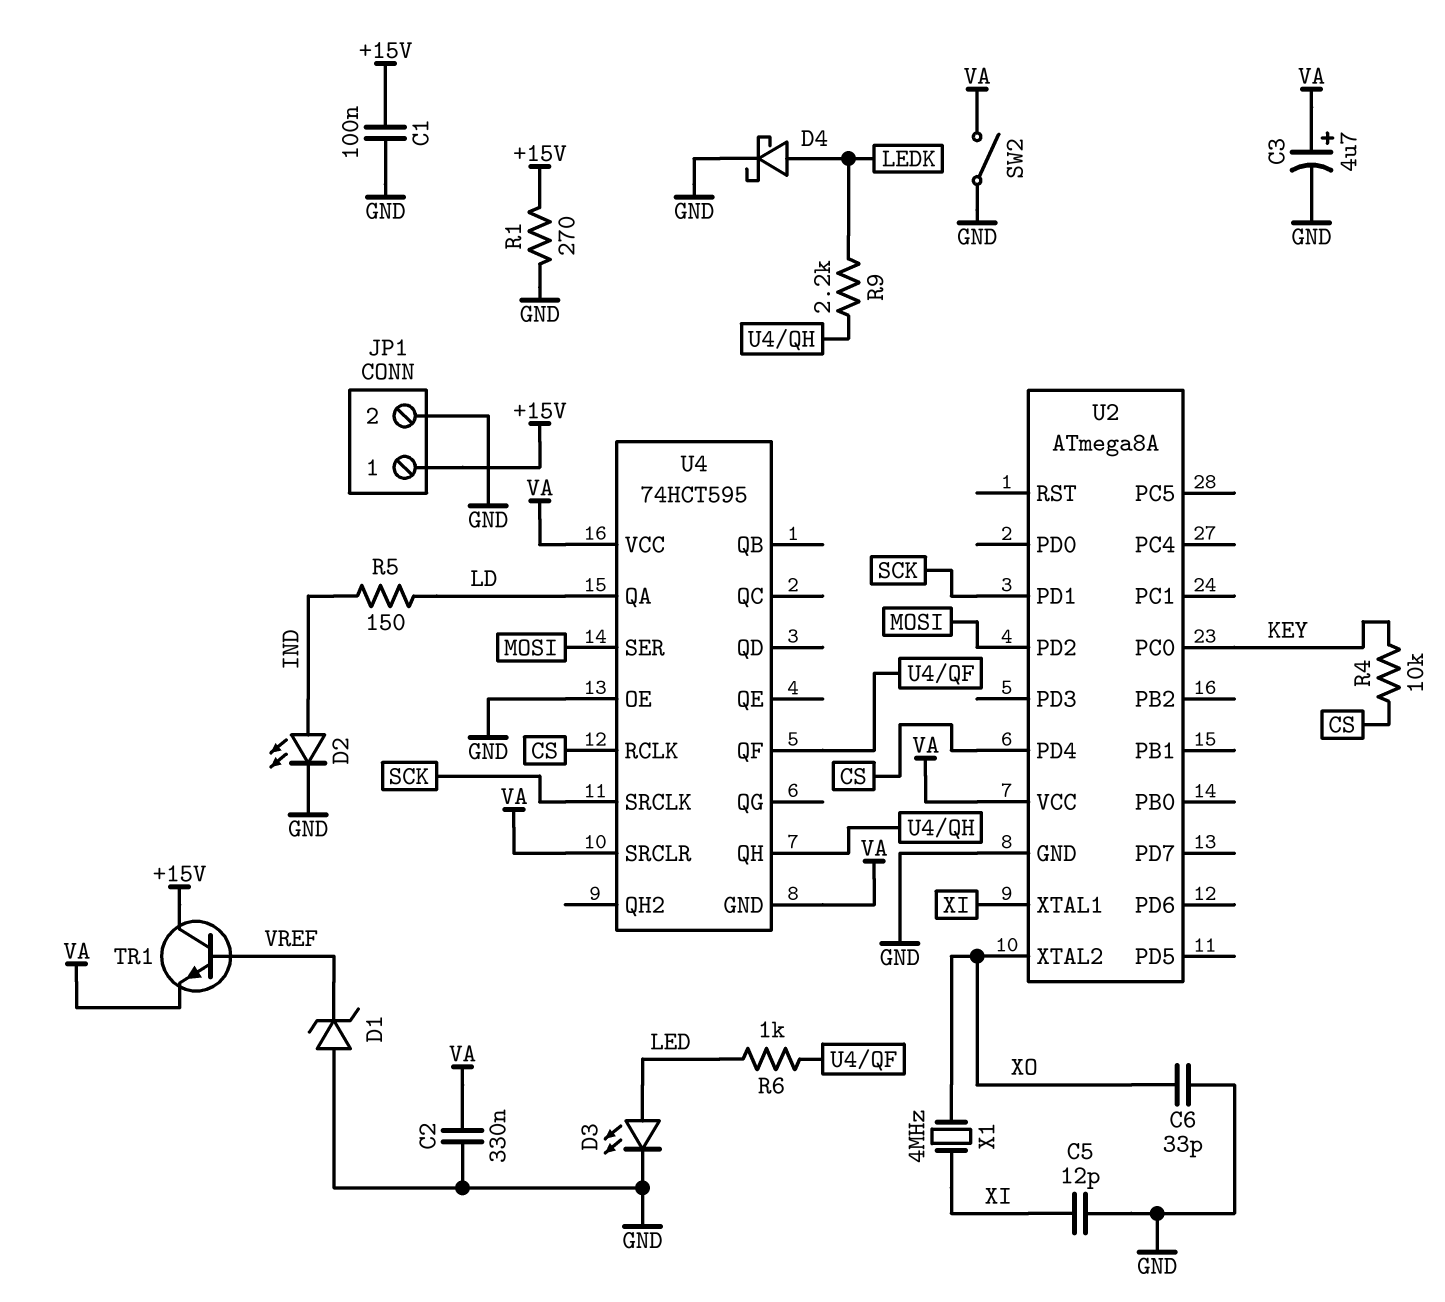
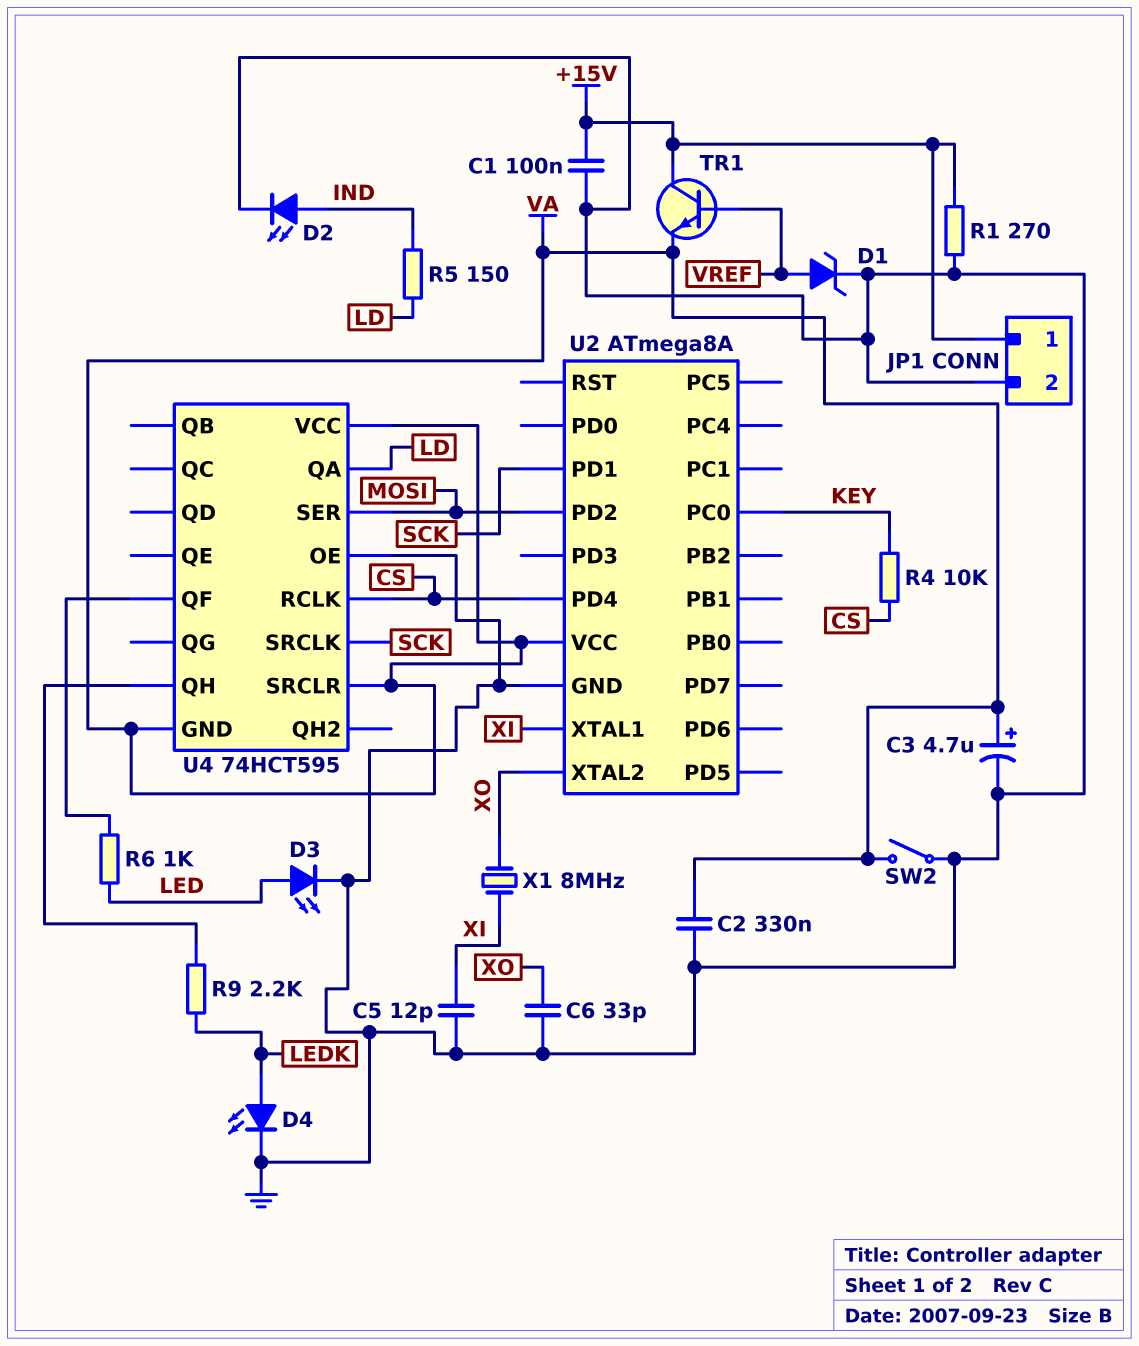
D1: zener (A GND, K VREF) -> zener (A VREF, K GND)
D4: schottky (A LEDK, K GND) -> LED (A LEDK, K GND)
X1: 4MHz (XI, XO) -> 8MHz (XI, XO)

